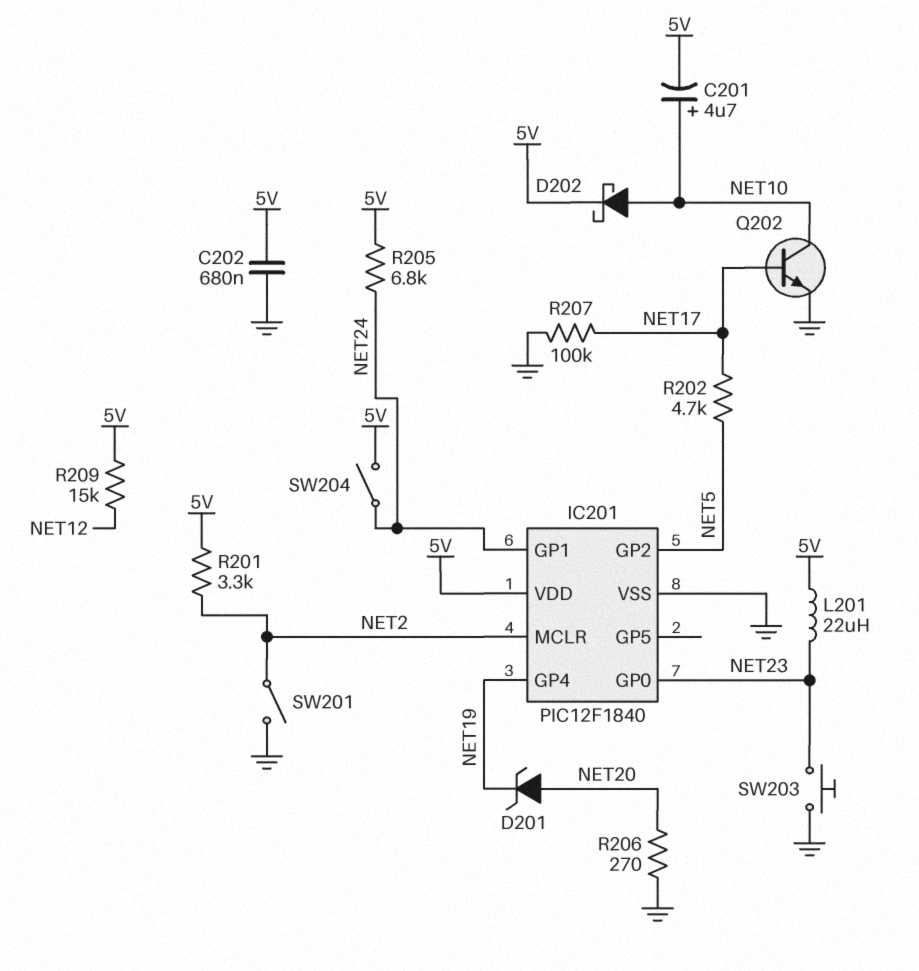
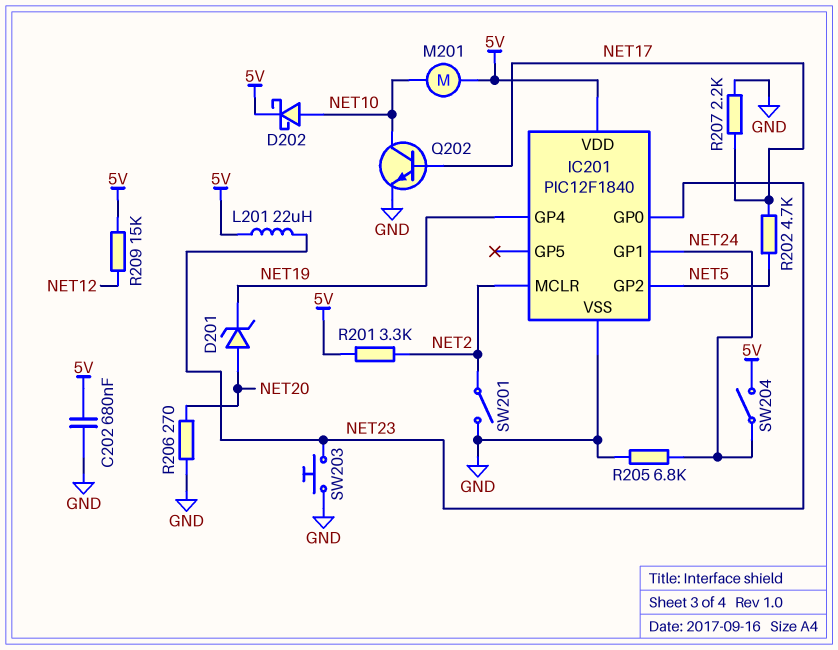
C201: 4.7uF (plus NET10, minus 5V) -> none
M201: none -> motor (5V, NET10)
R205: 6.8k (5V, NET24) -> 6.8k (GND, NET24)
R207: 100k (GND, NET17) -> 2.2k (GND, NET17)

